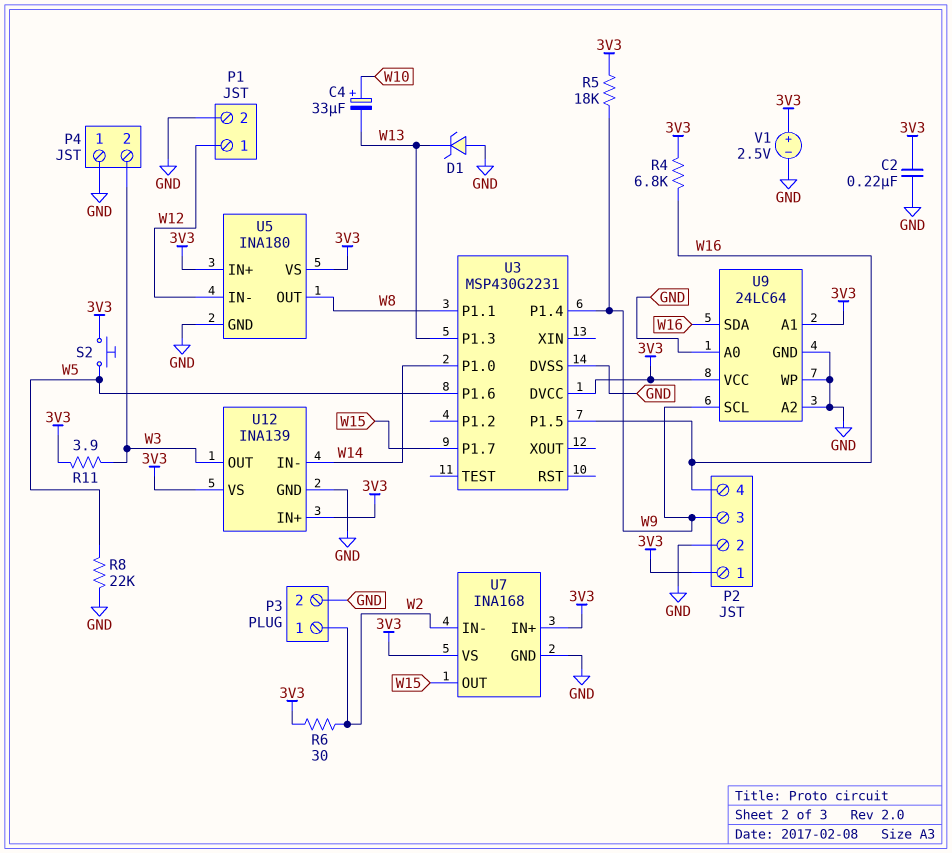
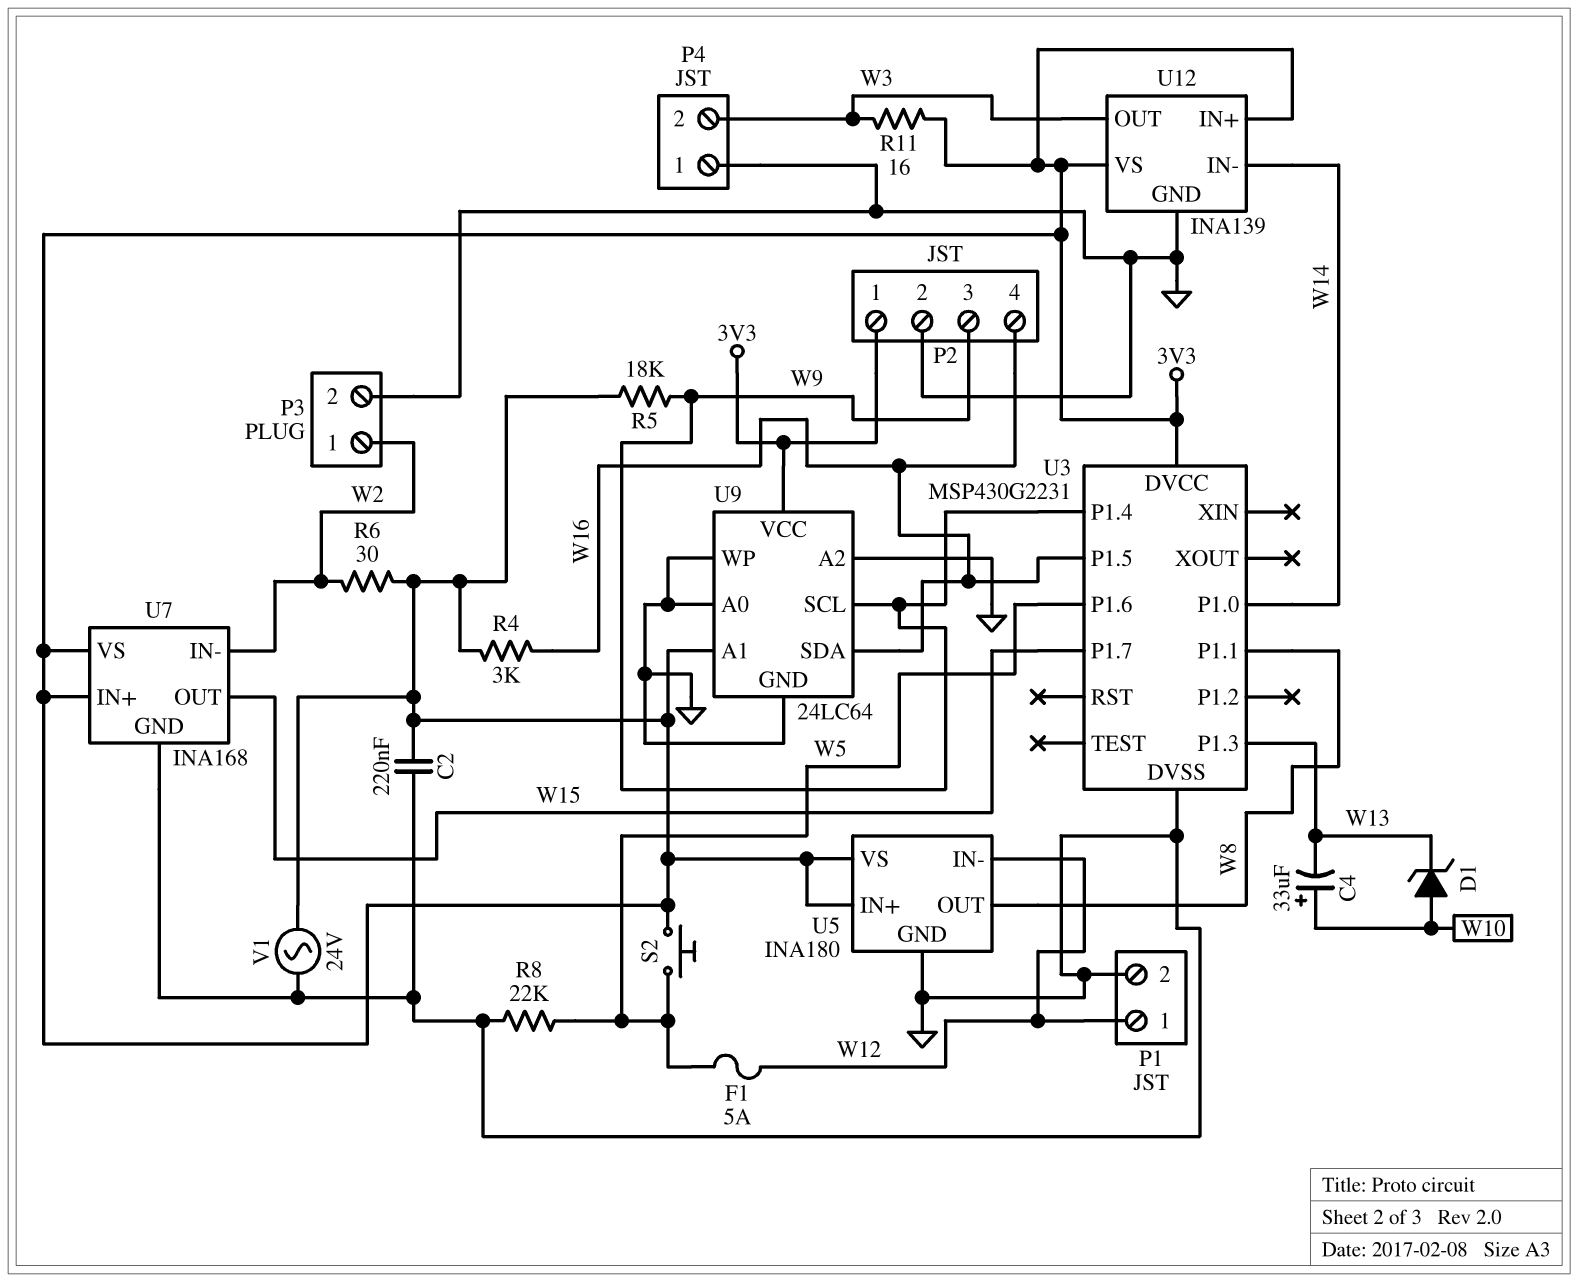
D1: zener (A GND, K W13) -> zener (A W10, K W13)
F1: none -> 5A (W5, W12)
R4: 6.8k (3V3, W16) -> 3k (3V3, W16)
R11: 3.9 (3V3, W3) -> 16 (3V3, W3)
V1: 2.5V (plus 3V3, minus GND) -> AC 24V (3V3, GND)

